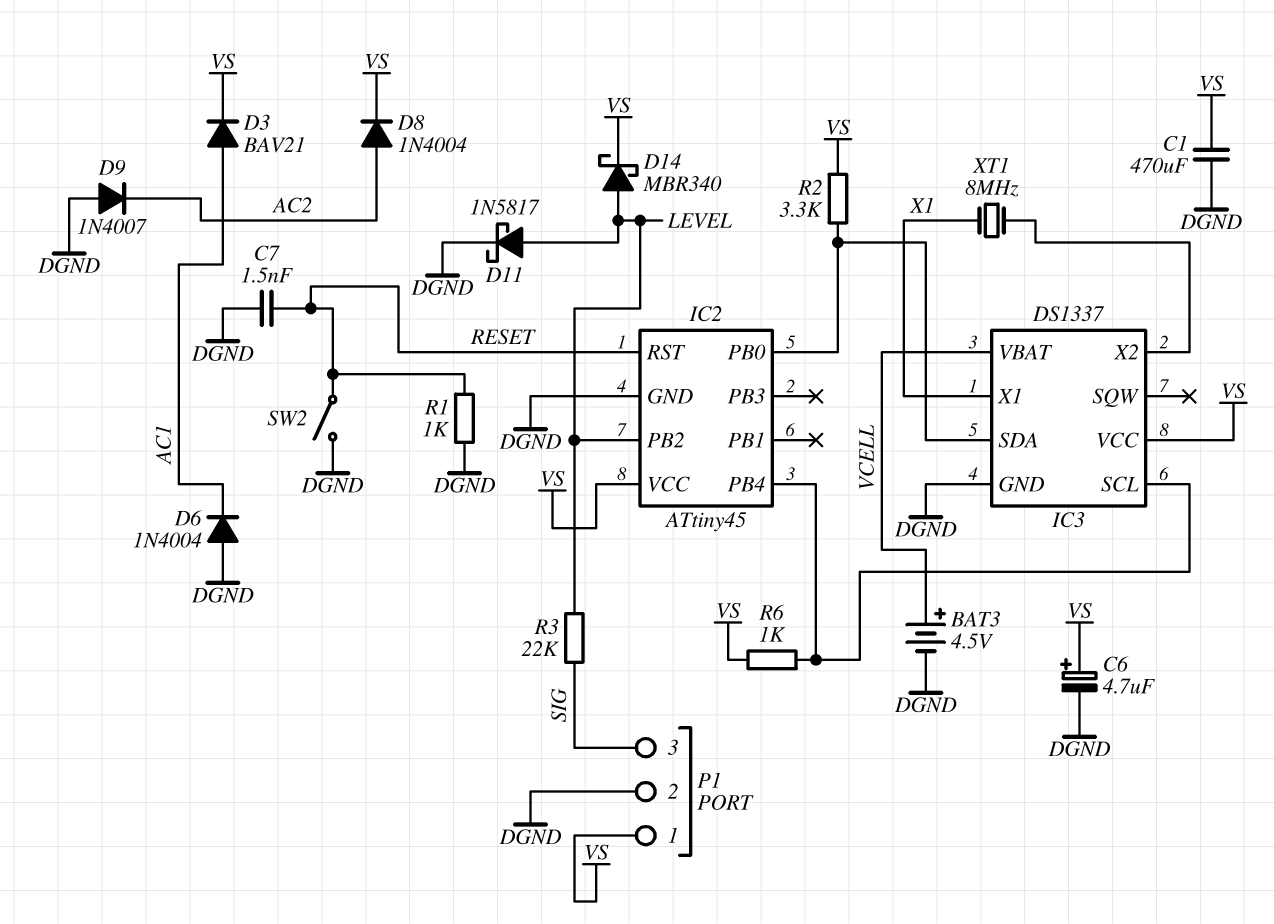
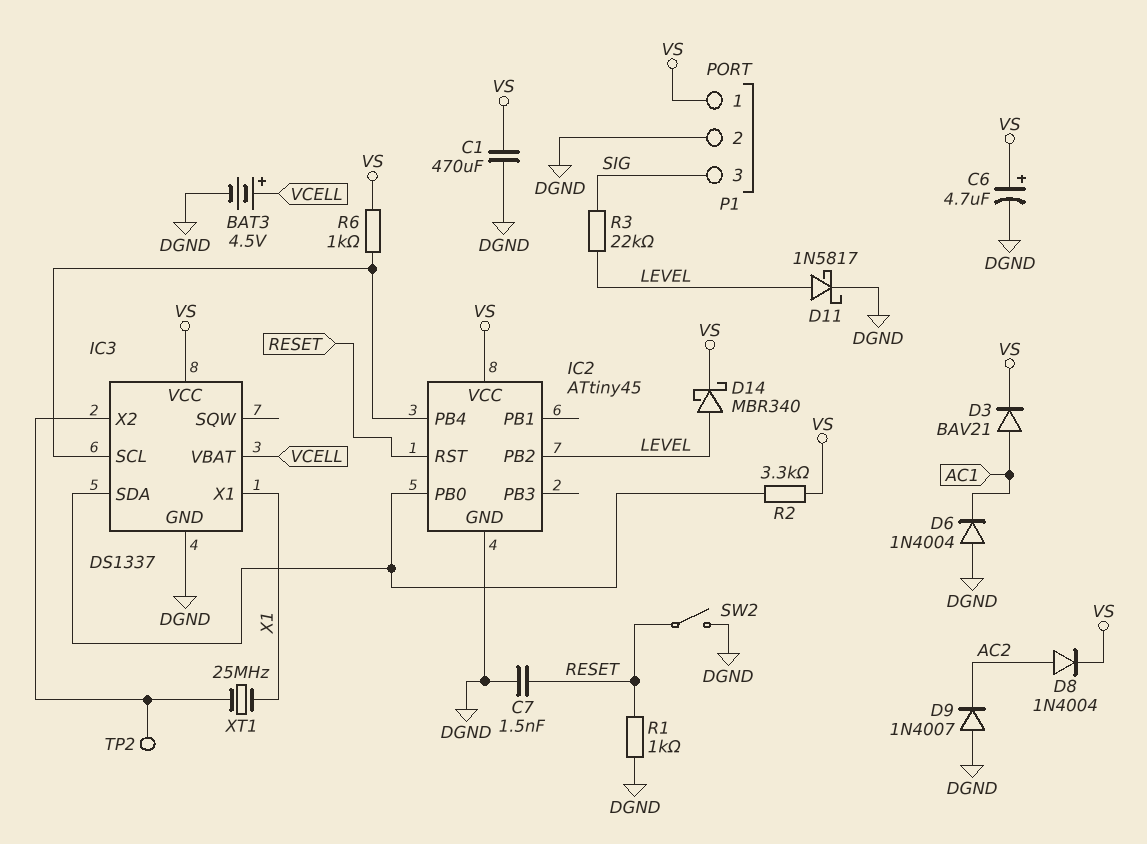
TP2: none -> test point (IC3/X2)
XT1: 8MHz (IC3/X2, X1) -> 25MHz (IC3/X2, X1)

